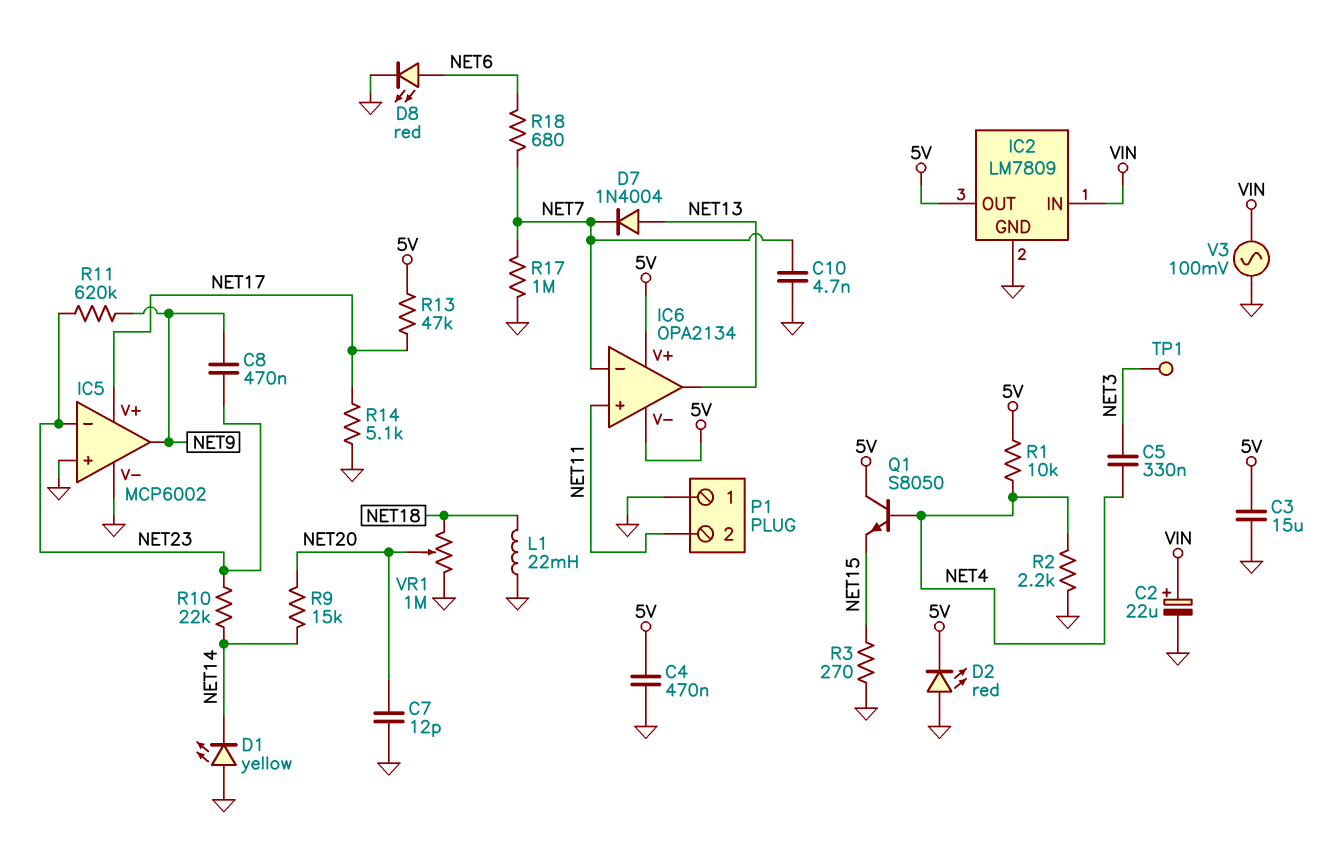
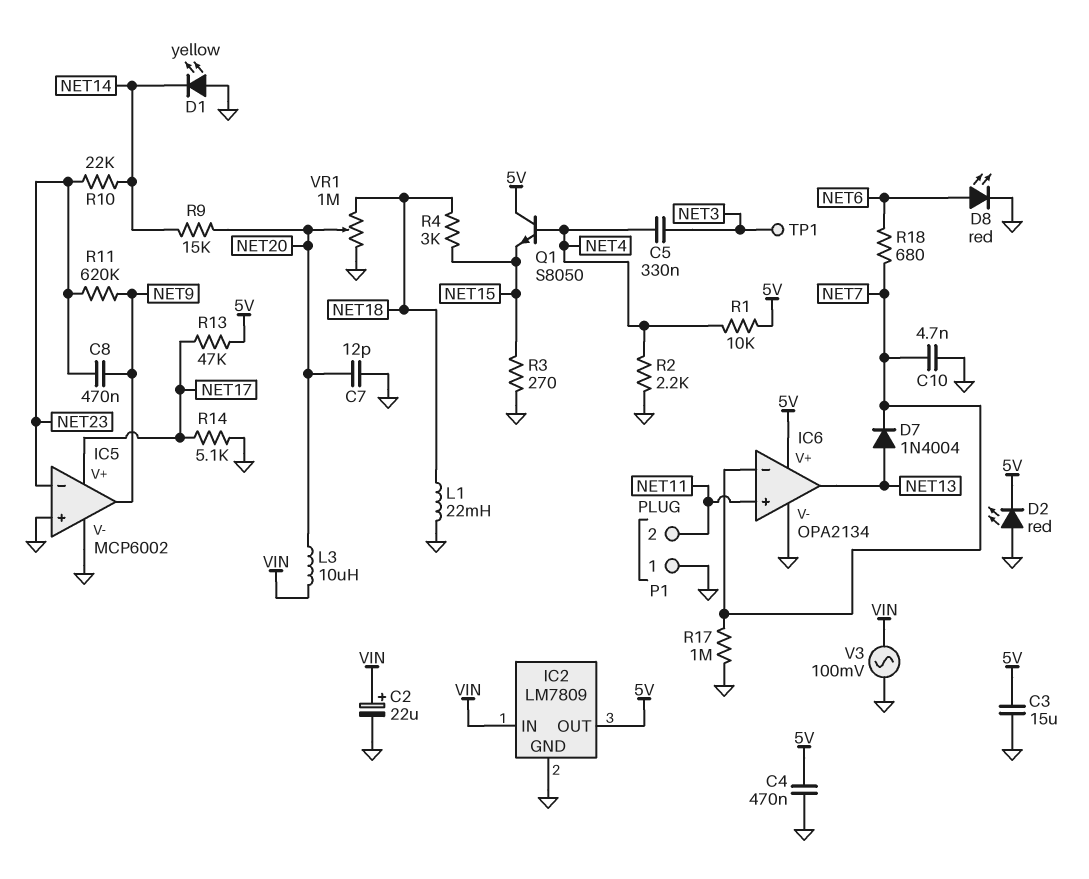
IC6 pin V-: 5V -> GND
L3: none -> 10uH (NET20, VIN)
R4: none -> 3k (NET15, NET18)

